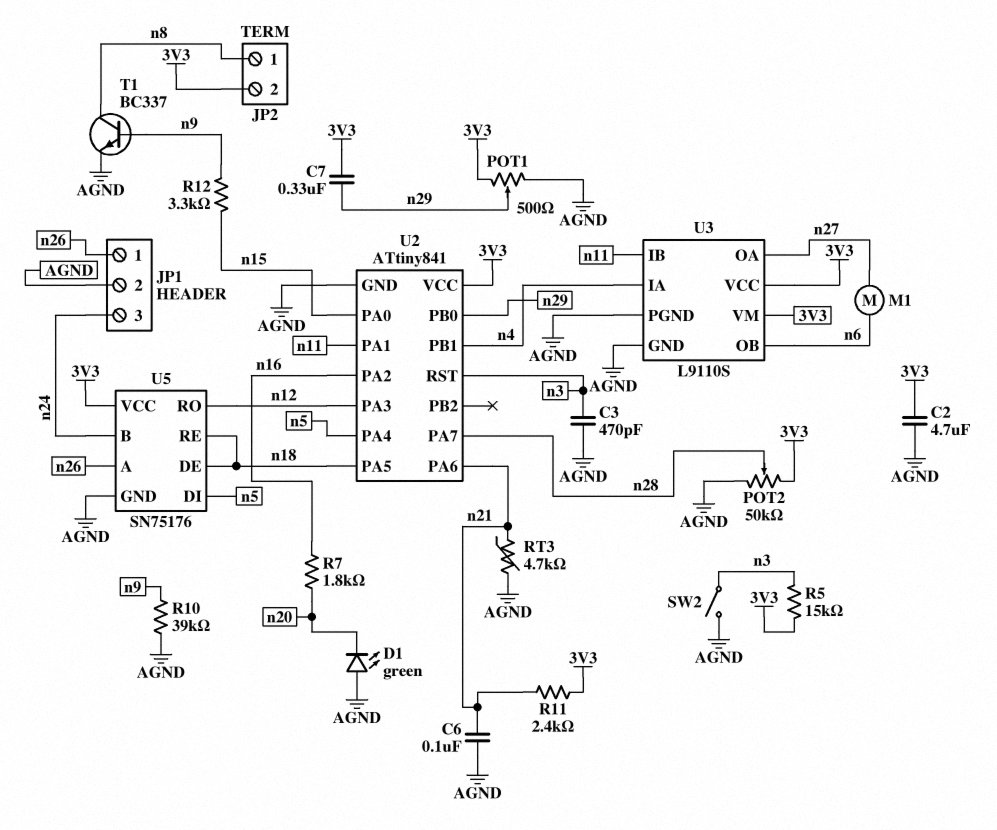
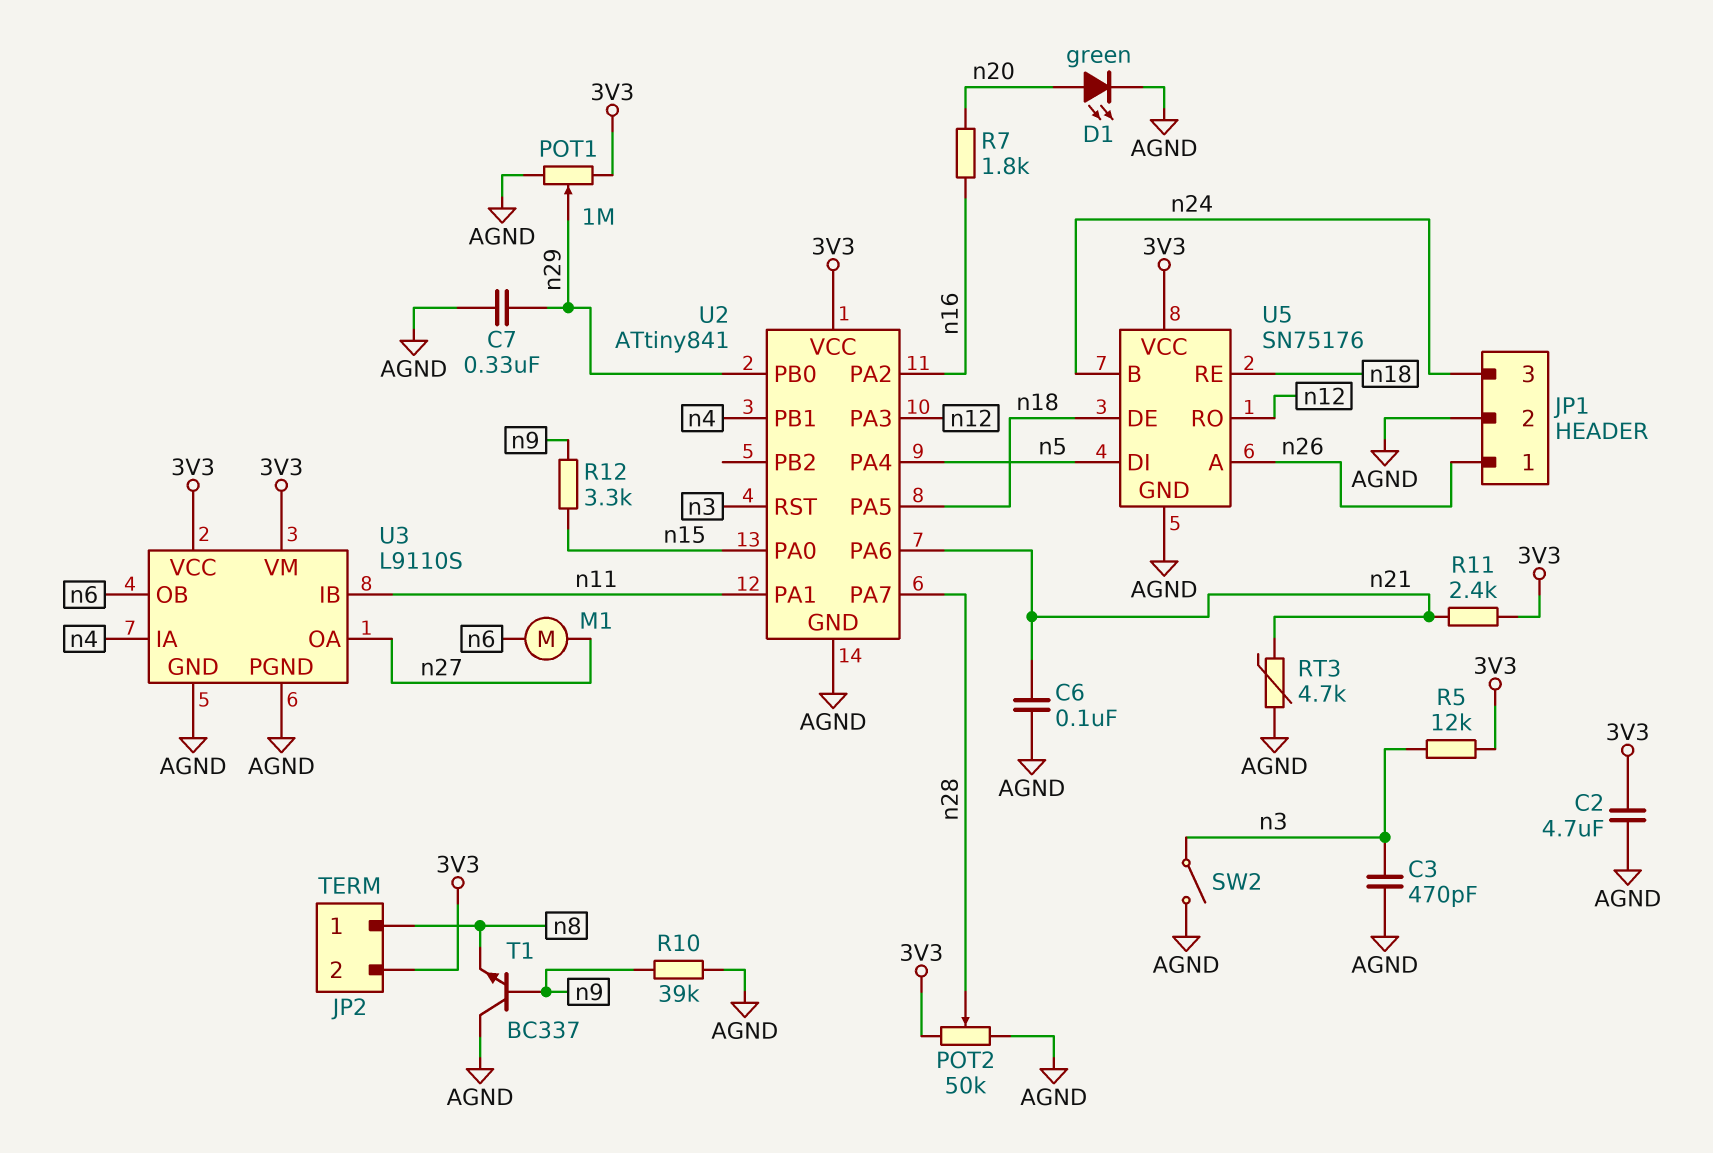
C7: 330nF (3V3, n29) -> 330nF (AGND, n29)
D1: LED green (A AGND, K n20) -> LED green (A n20, K AGND)
POT1: 500 (3V3, AGND, wiper n29) -> 1M (3V3, AGND, wiper n29)
R5: 15k (3V3, n3) -> 12k (3V3, n3)
T1: NPN BC337 (B n9, C n8, E AGND) -> NPN BC337 (B n9, C AGND, E n8)

